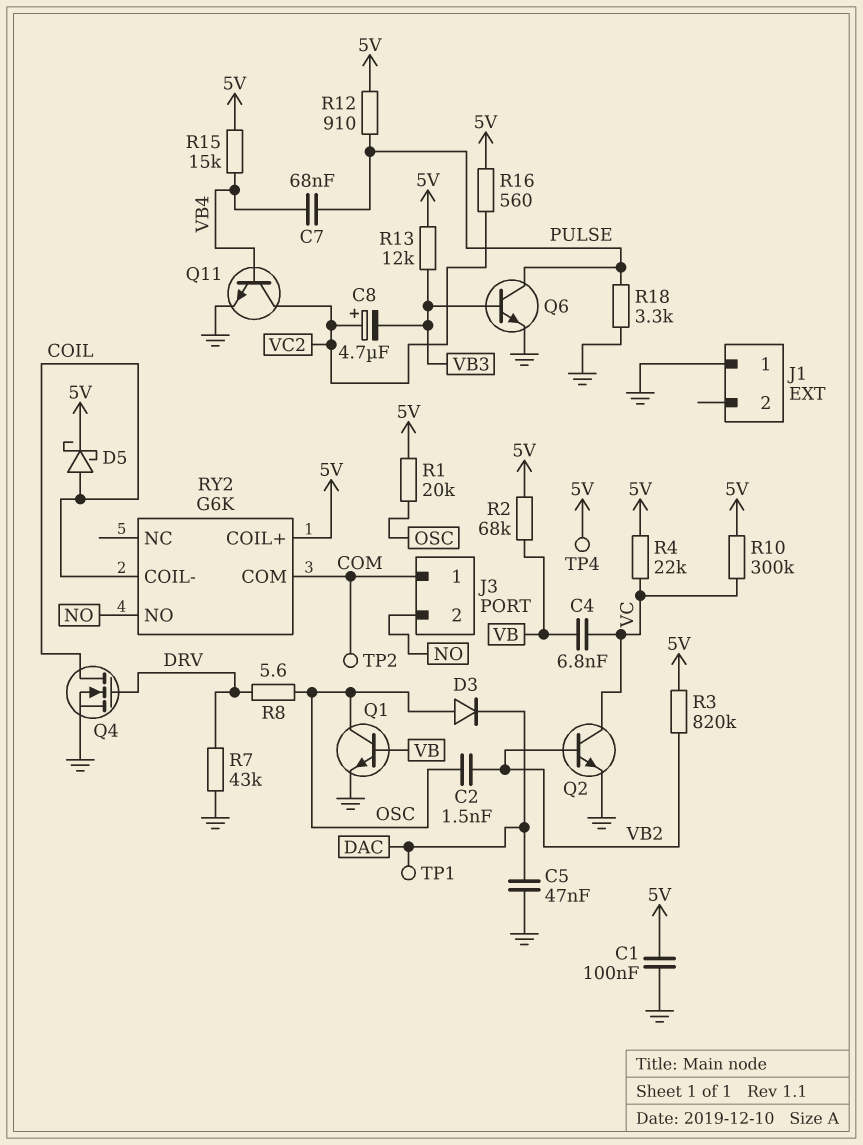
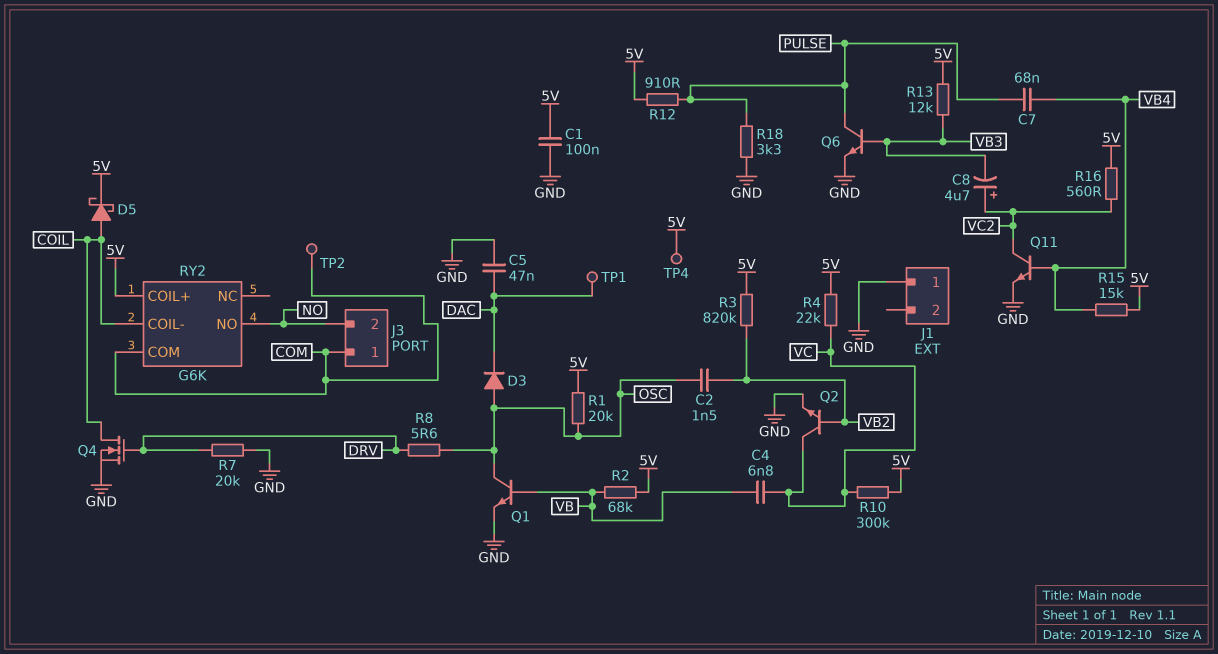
R7: 43k (DRV, GND) -> 20k (DRV, GND)

